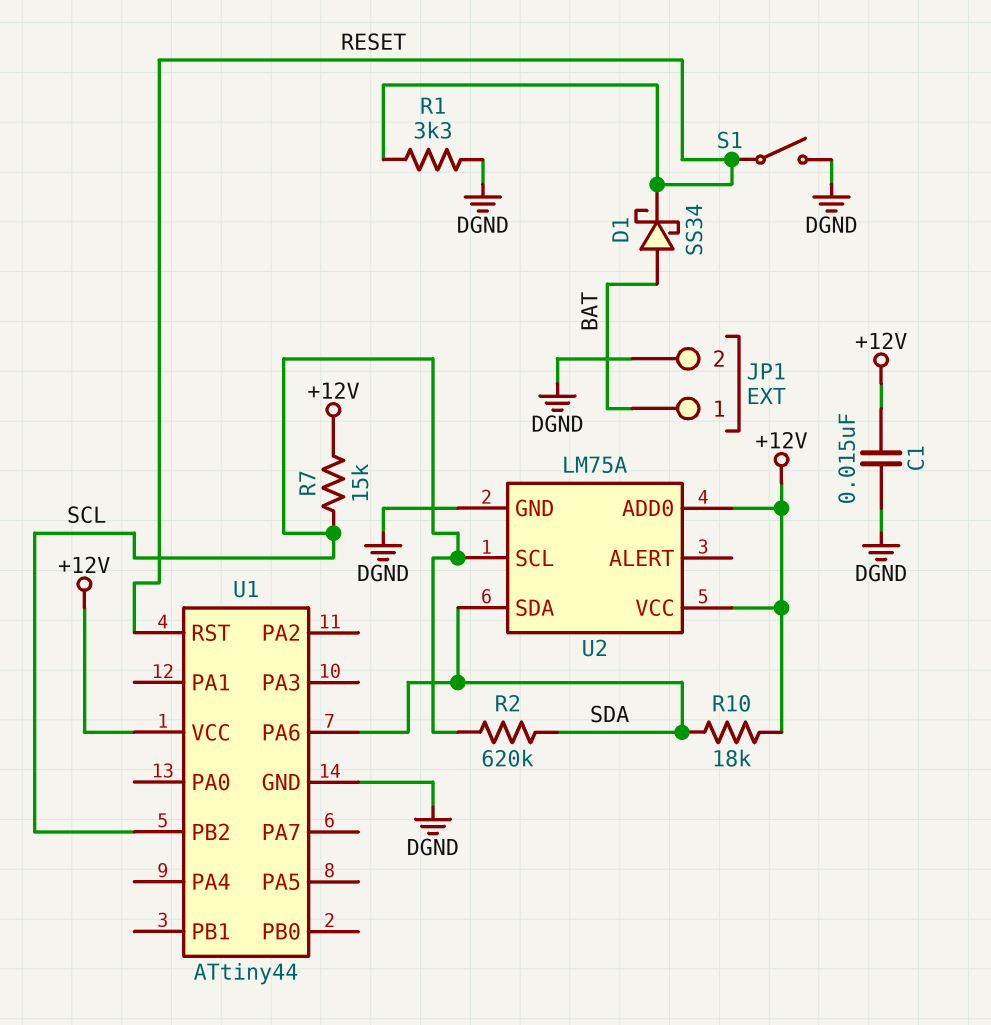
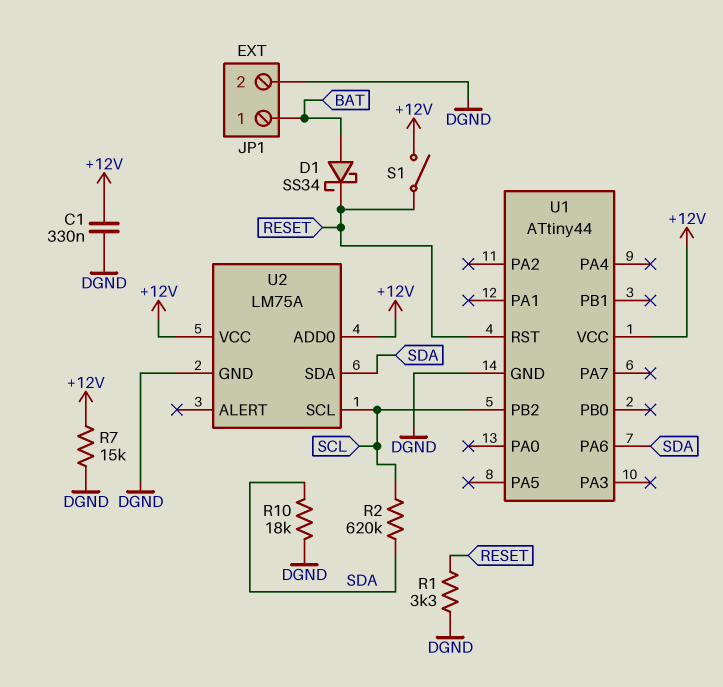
C1: 15nF (+12V, DGND) -> 330nF (+12V, DGND)
R7: 15k (+12V, SCL) -> 15k (+12V, DGND)
R10: 18k (+12V, SDA) -> 18k (DGND, SDA)
S1: switch (DGND, RESET) -> switch (+12V, RESET)

